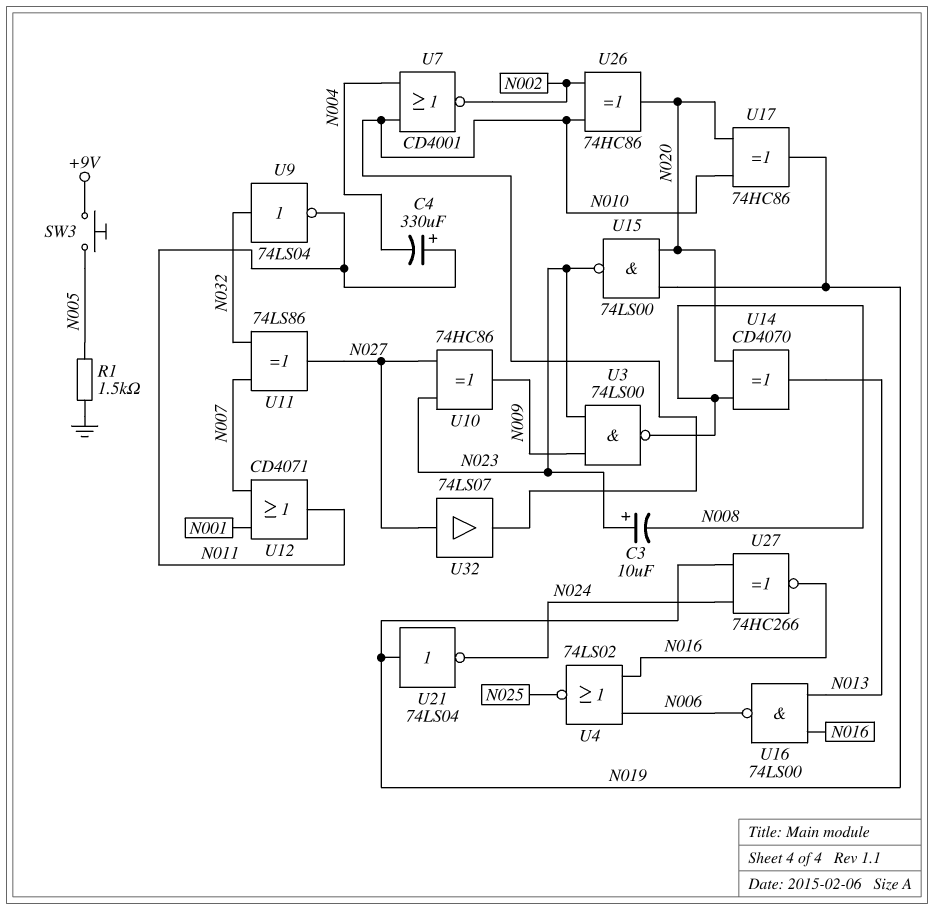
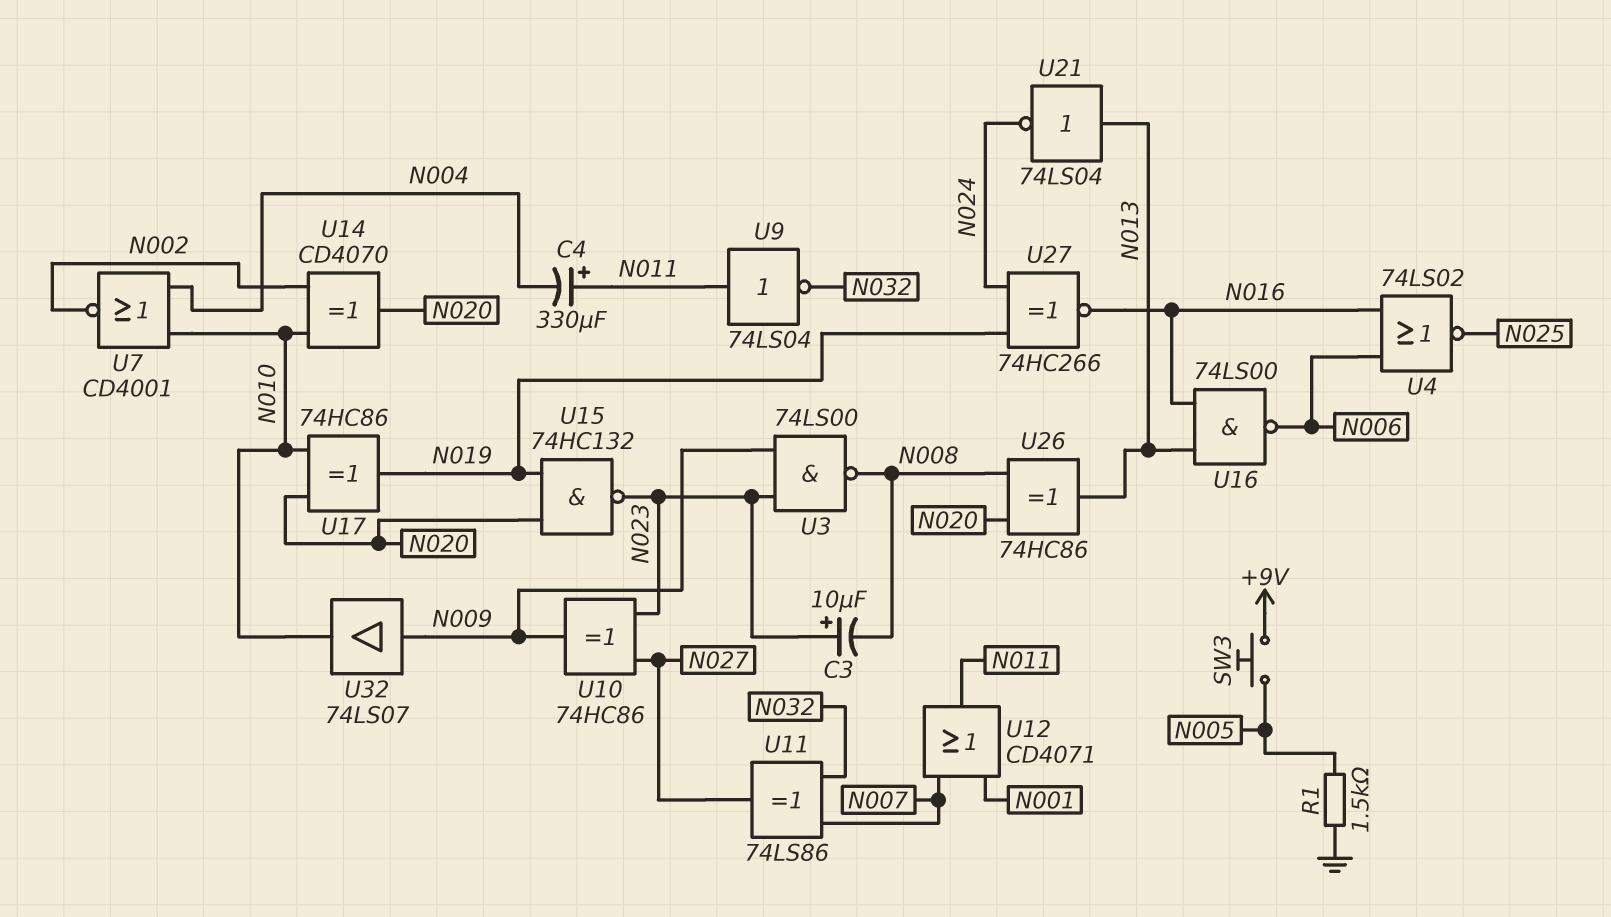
U9: NOT 74LS04 (in N032, out N011) -> NOT 74LS04 (in N011, out N032)
U14: XOR CD4070 (in N008, in N020, out N013) -> XOR CD4070 (in N002, in N010, out N020)
U15: NAND 74LS00 (in N019, in N020, out N023) -> NAND 74HC132 (in N019, in N020, out N023)
U21: NOT 74LS04 (in N019, out N024) -> NOT 74LS04 (in N013, out N024)
U26: XOR 74HC86 (in N002, in N010, out N020) -> XOR 74HC86 (in N008, in N020, out N013)
U32: buffer 74LS07 (in N027, out N010) -> buffer 74LS07 (in N009, out N010)

